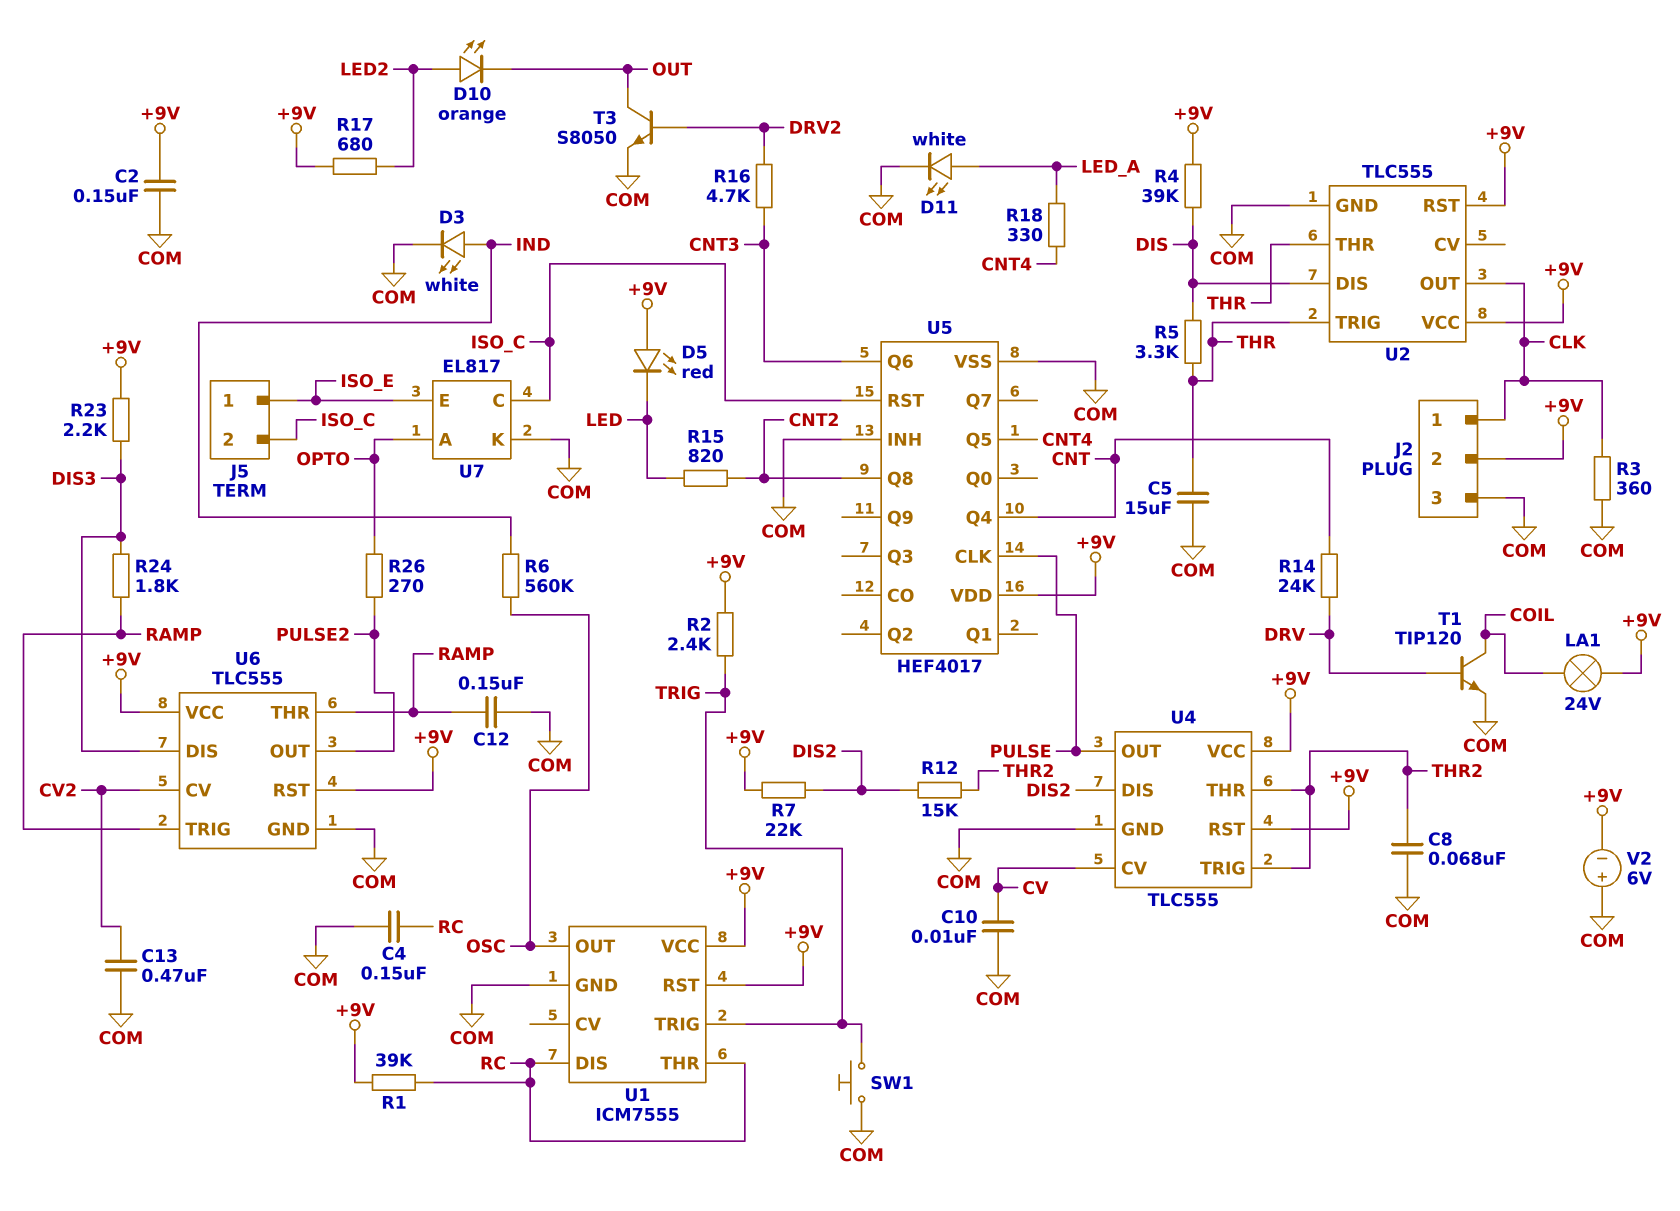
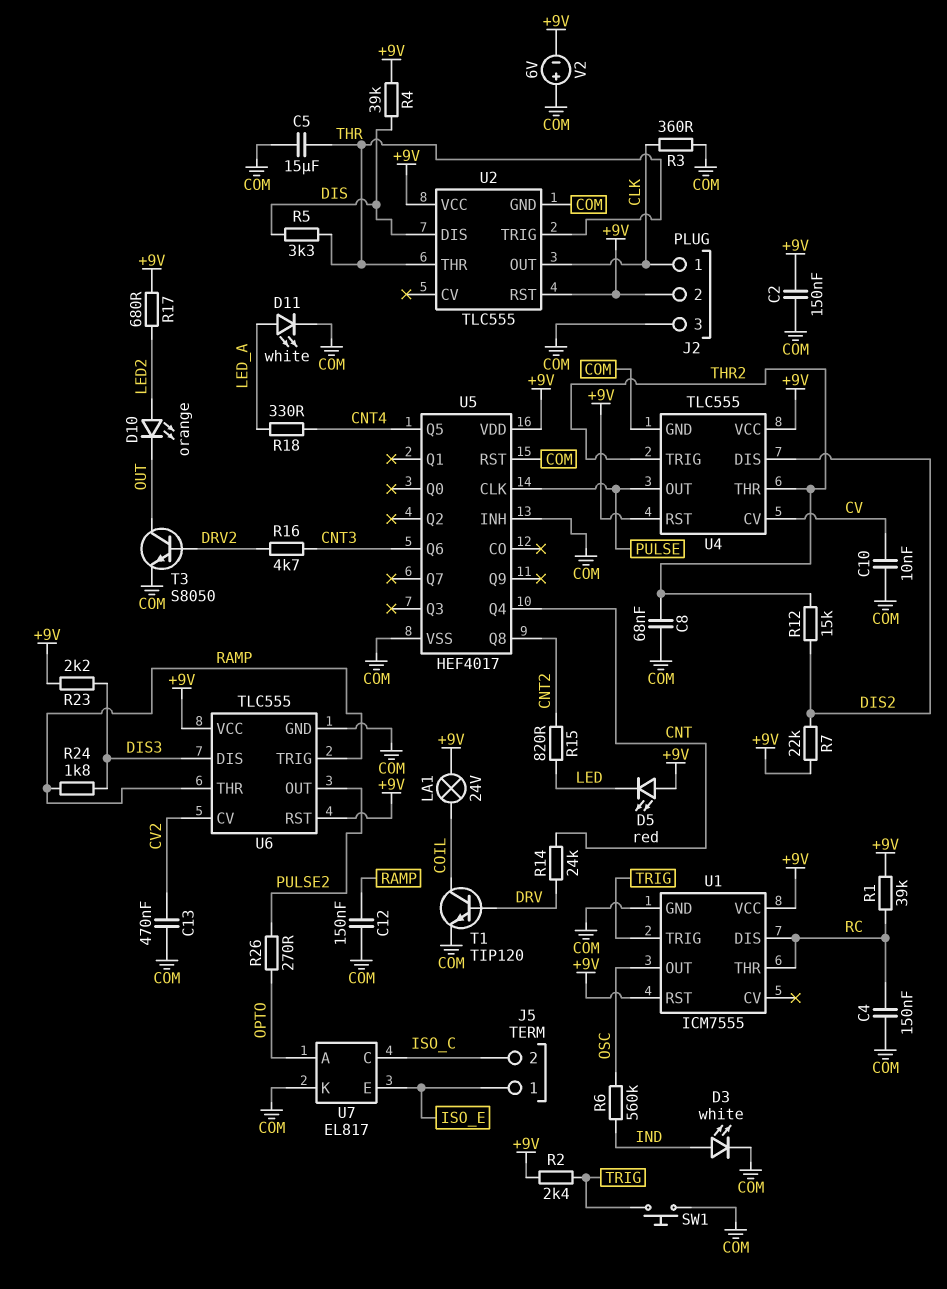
U5 pin RST: ISO_C -> COM

